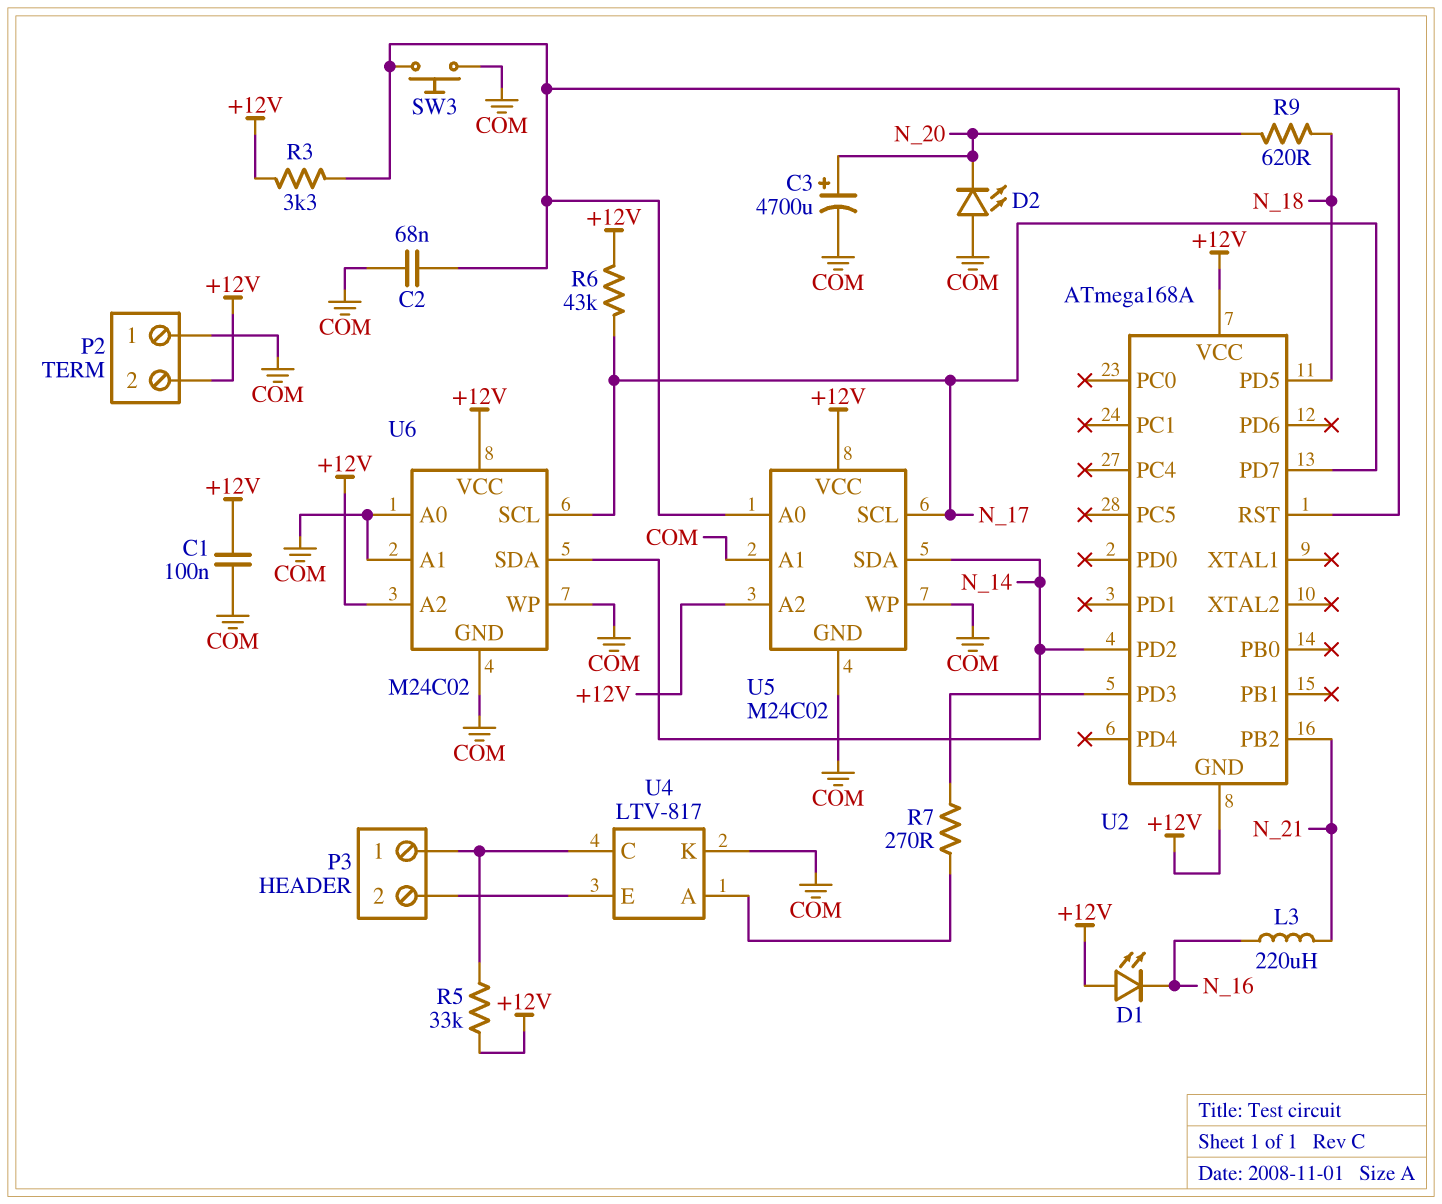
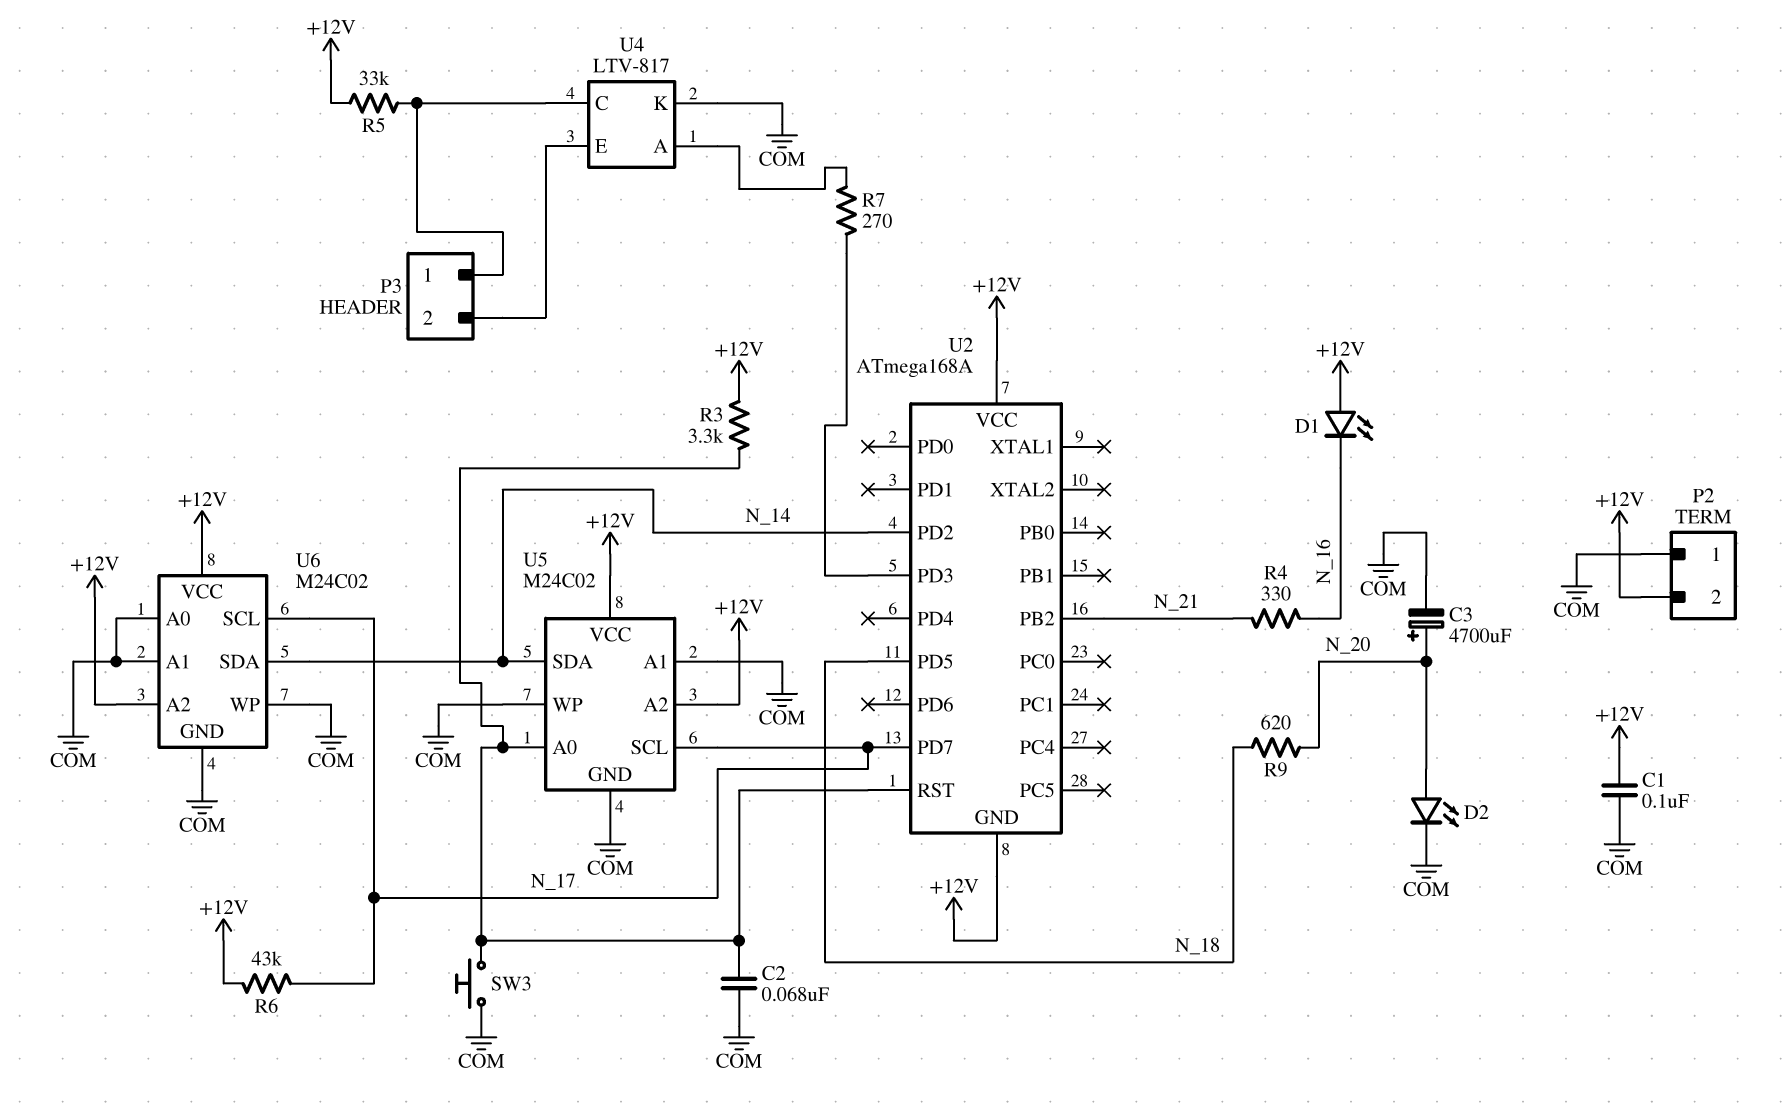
D2: LED (A COM, K N_20) -> LED (A N_20, K COM)
L3: 220uH (N_16, N_21) -> none
R4: none -> 330 (N_16, N_21)

